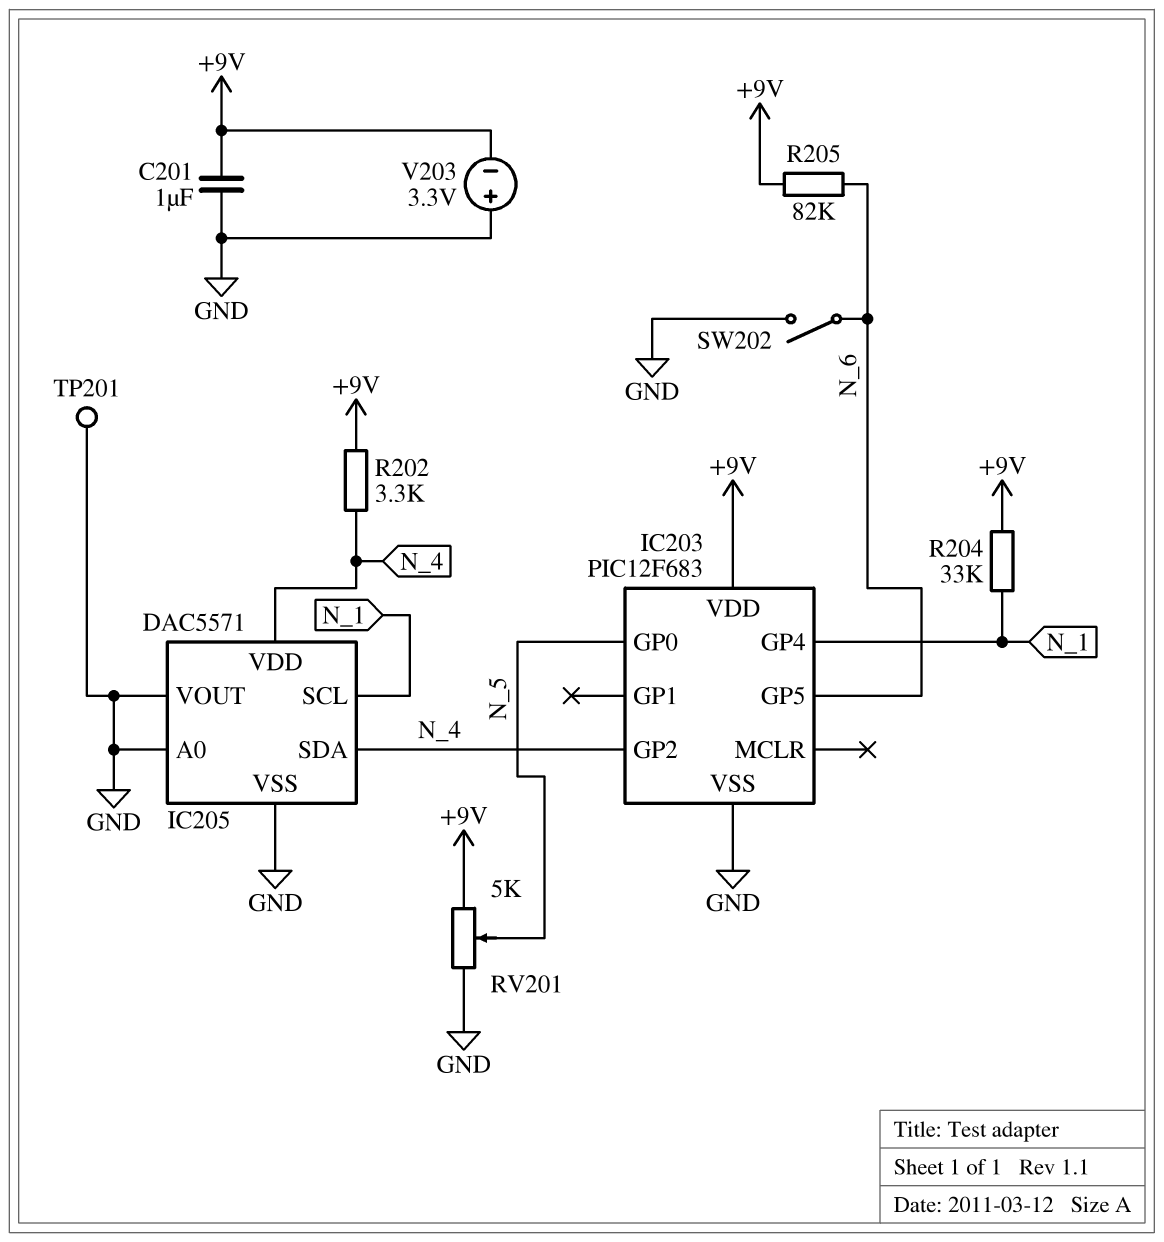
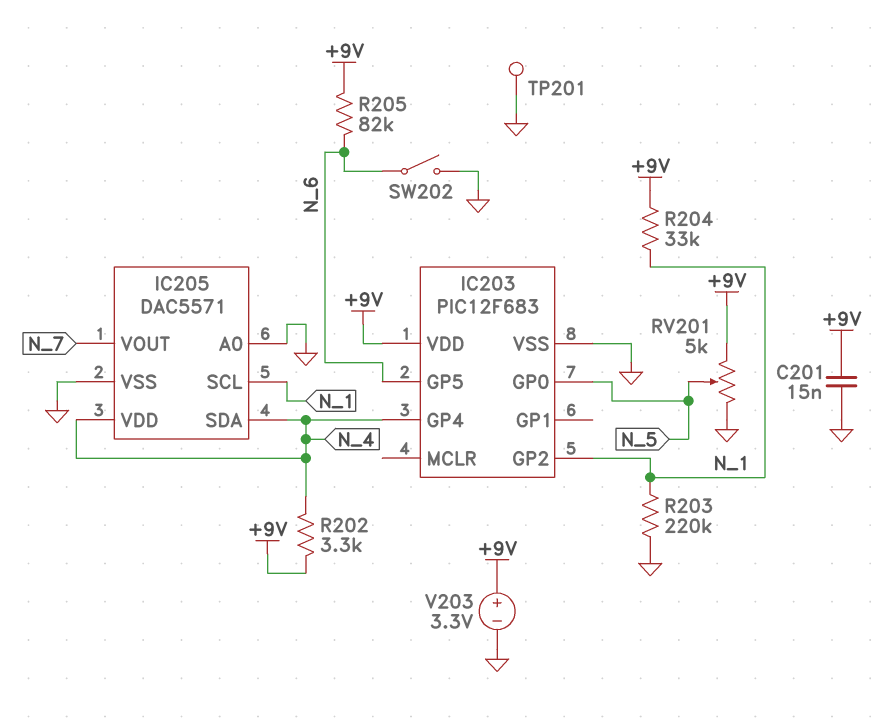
C201: 1uF (+9V, GND) -> 15nF (+9V, GND)
IC203 pin GP2: N_4 -> N_1
IC203 pin GP4: N_1 -> N_4
IC205 pin VOUT: GND -> N_7
R203: none -> 220k (GND, N_1)
V203: 3.3V (plus GND, minus +9V) -> 3.3V (plus +9V, minus GND)

